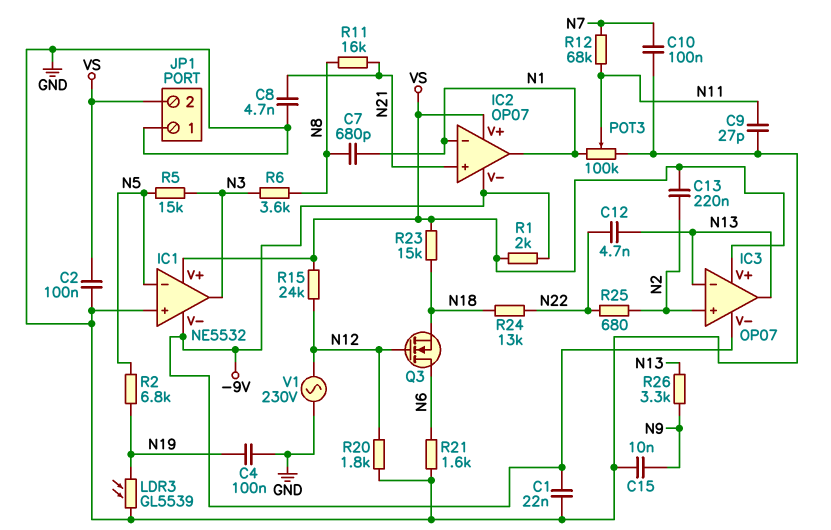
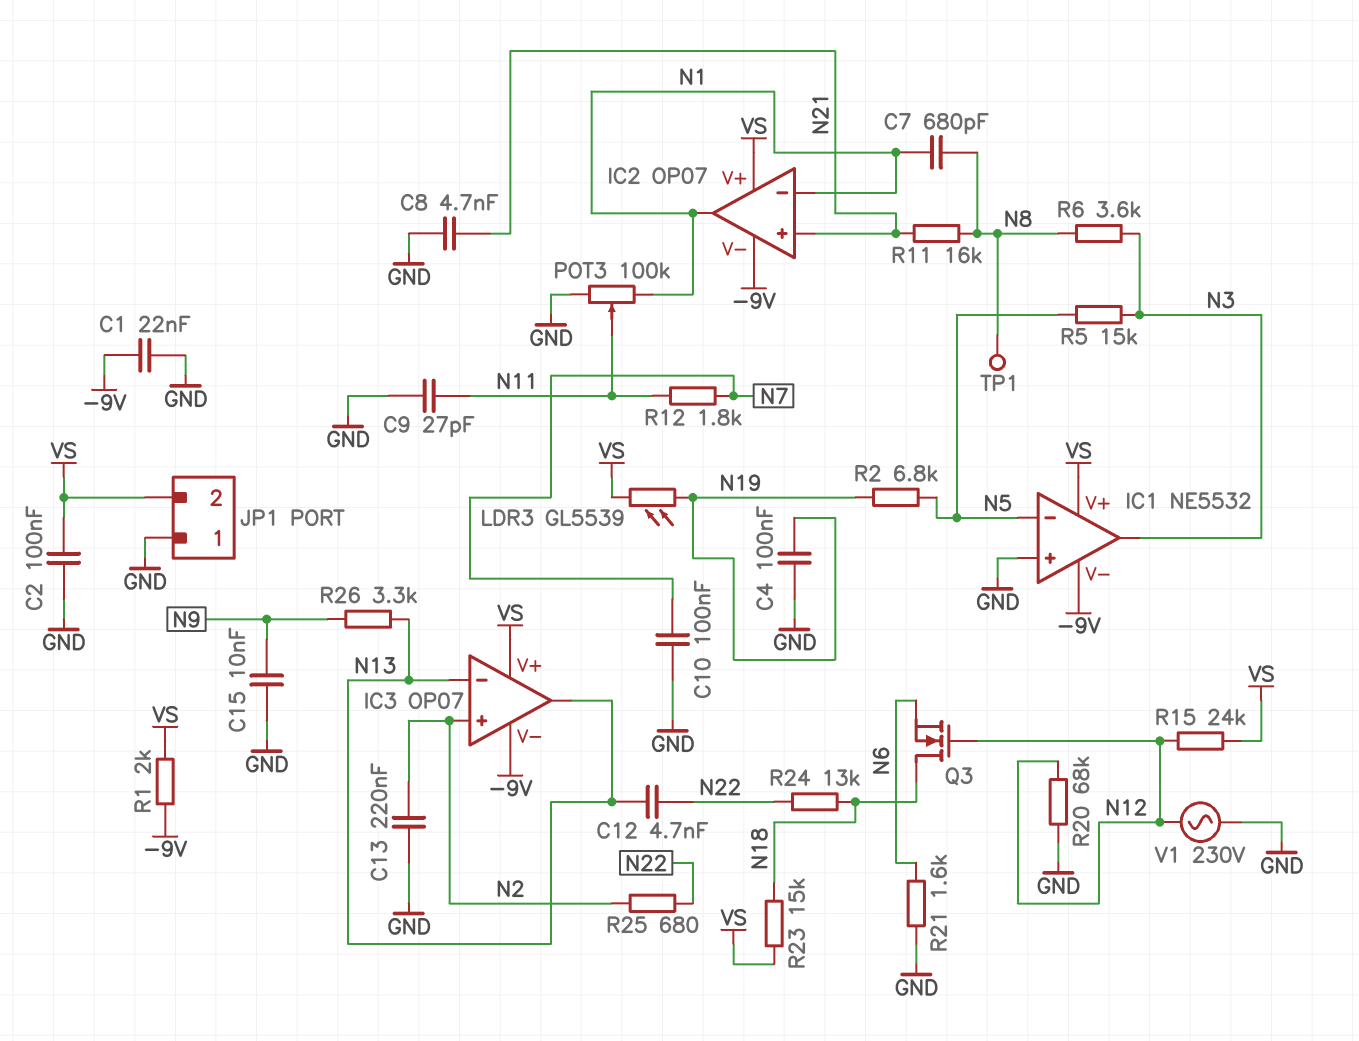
C13: 220nF (N2, VS) -> 220nF (GND, N2)
LDR3: GL5539 (GND, N19) -> GL5539 (N19, VS)
Q3: NMOS (G N12, D N6, S N18) -> NMOS (G N12, D N18, S N6)
R12: 68k (N7, N11) -> 1.8k (N7, N11)
R20: 1.8k (GND, N12) -> 68k (GND, N12)
TP1: none -> test point (N8)

